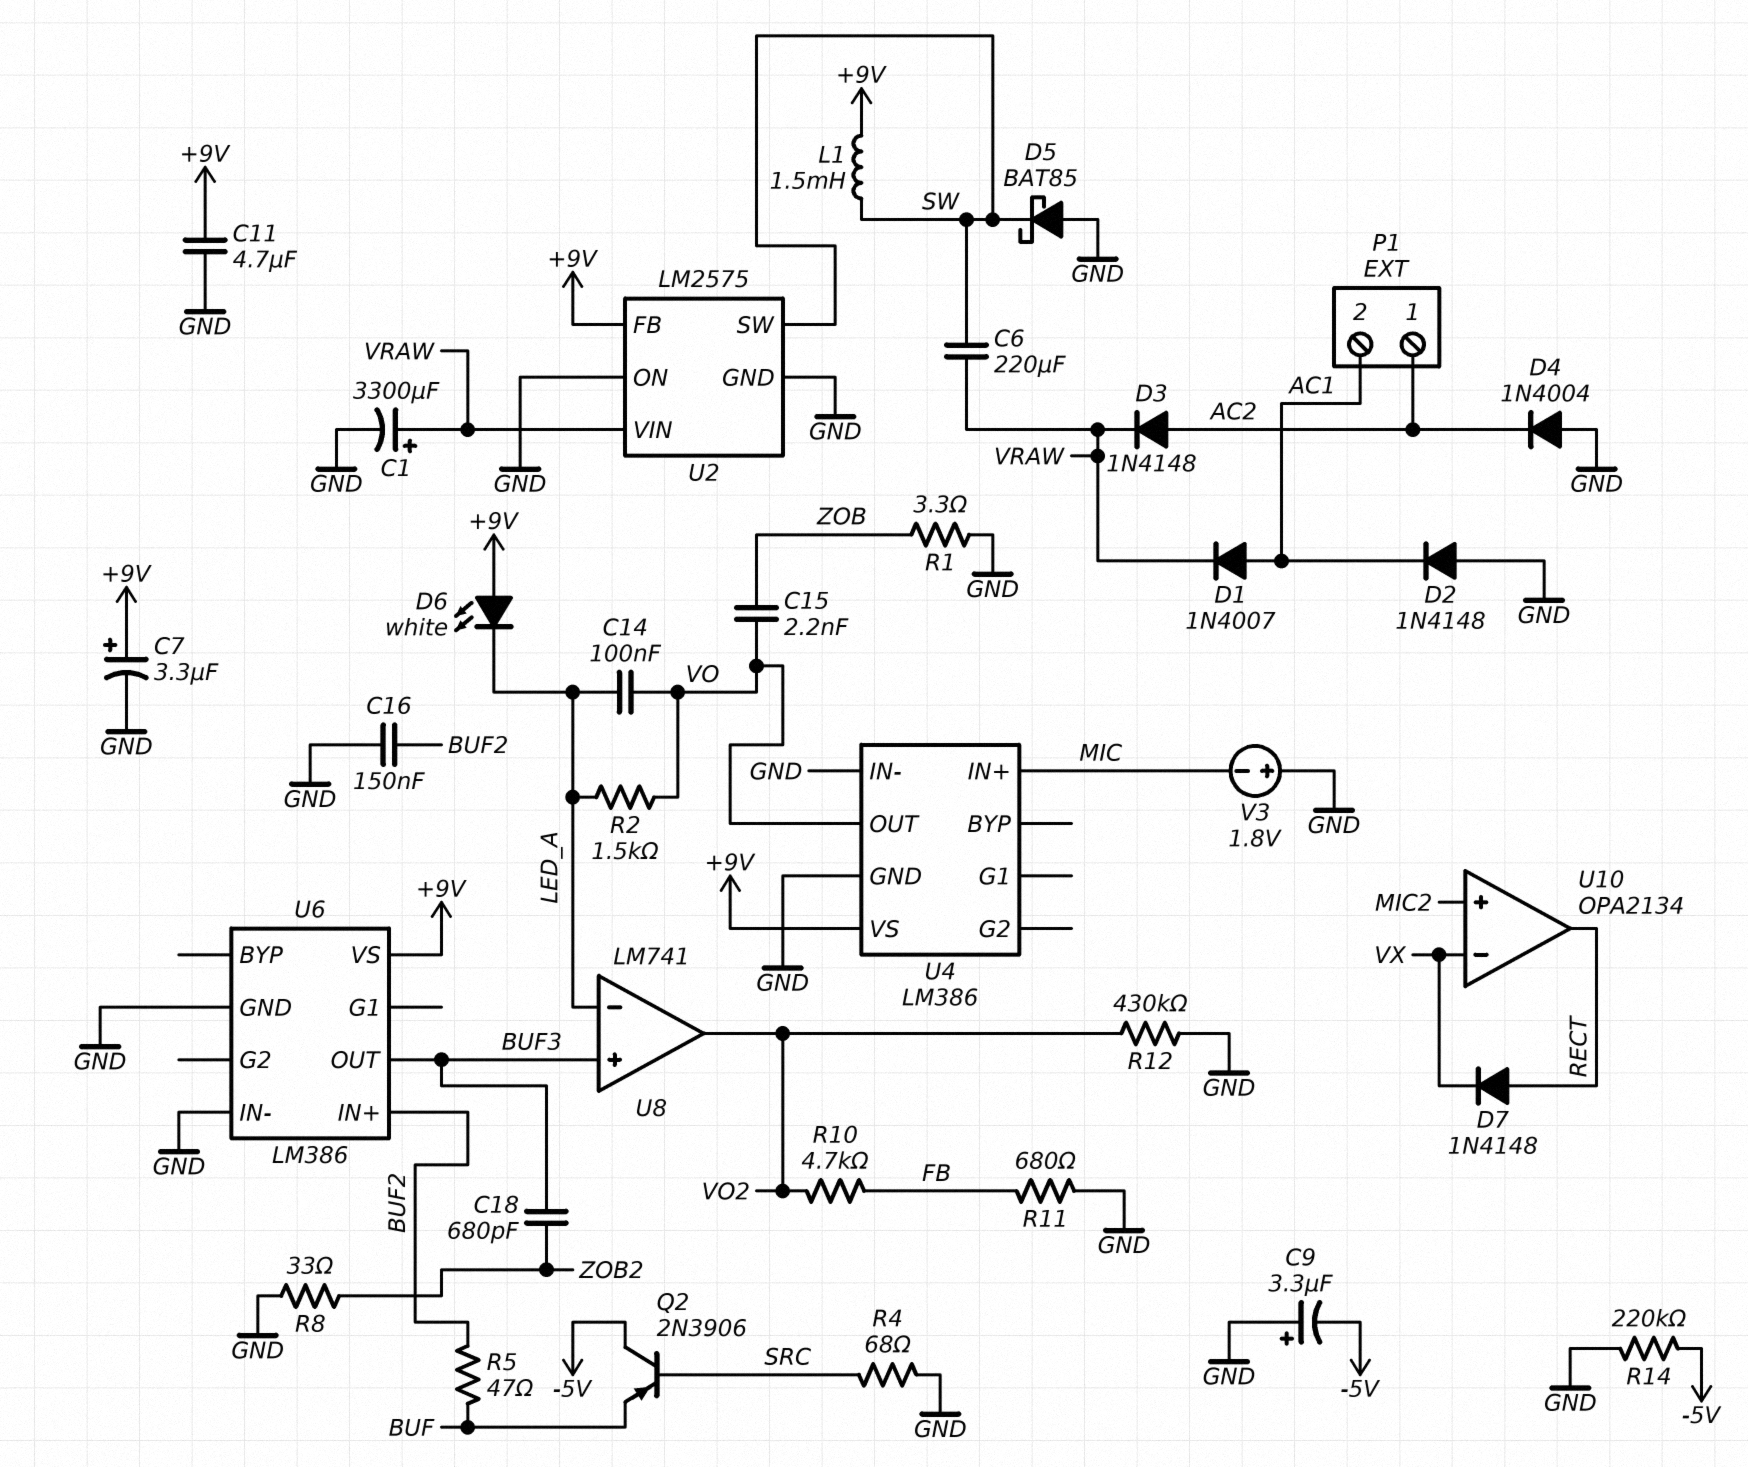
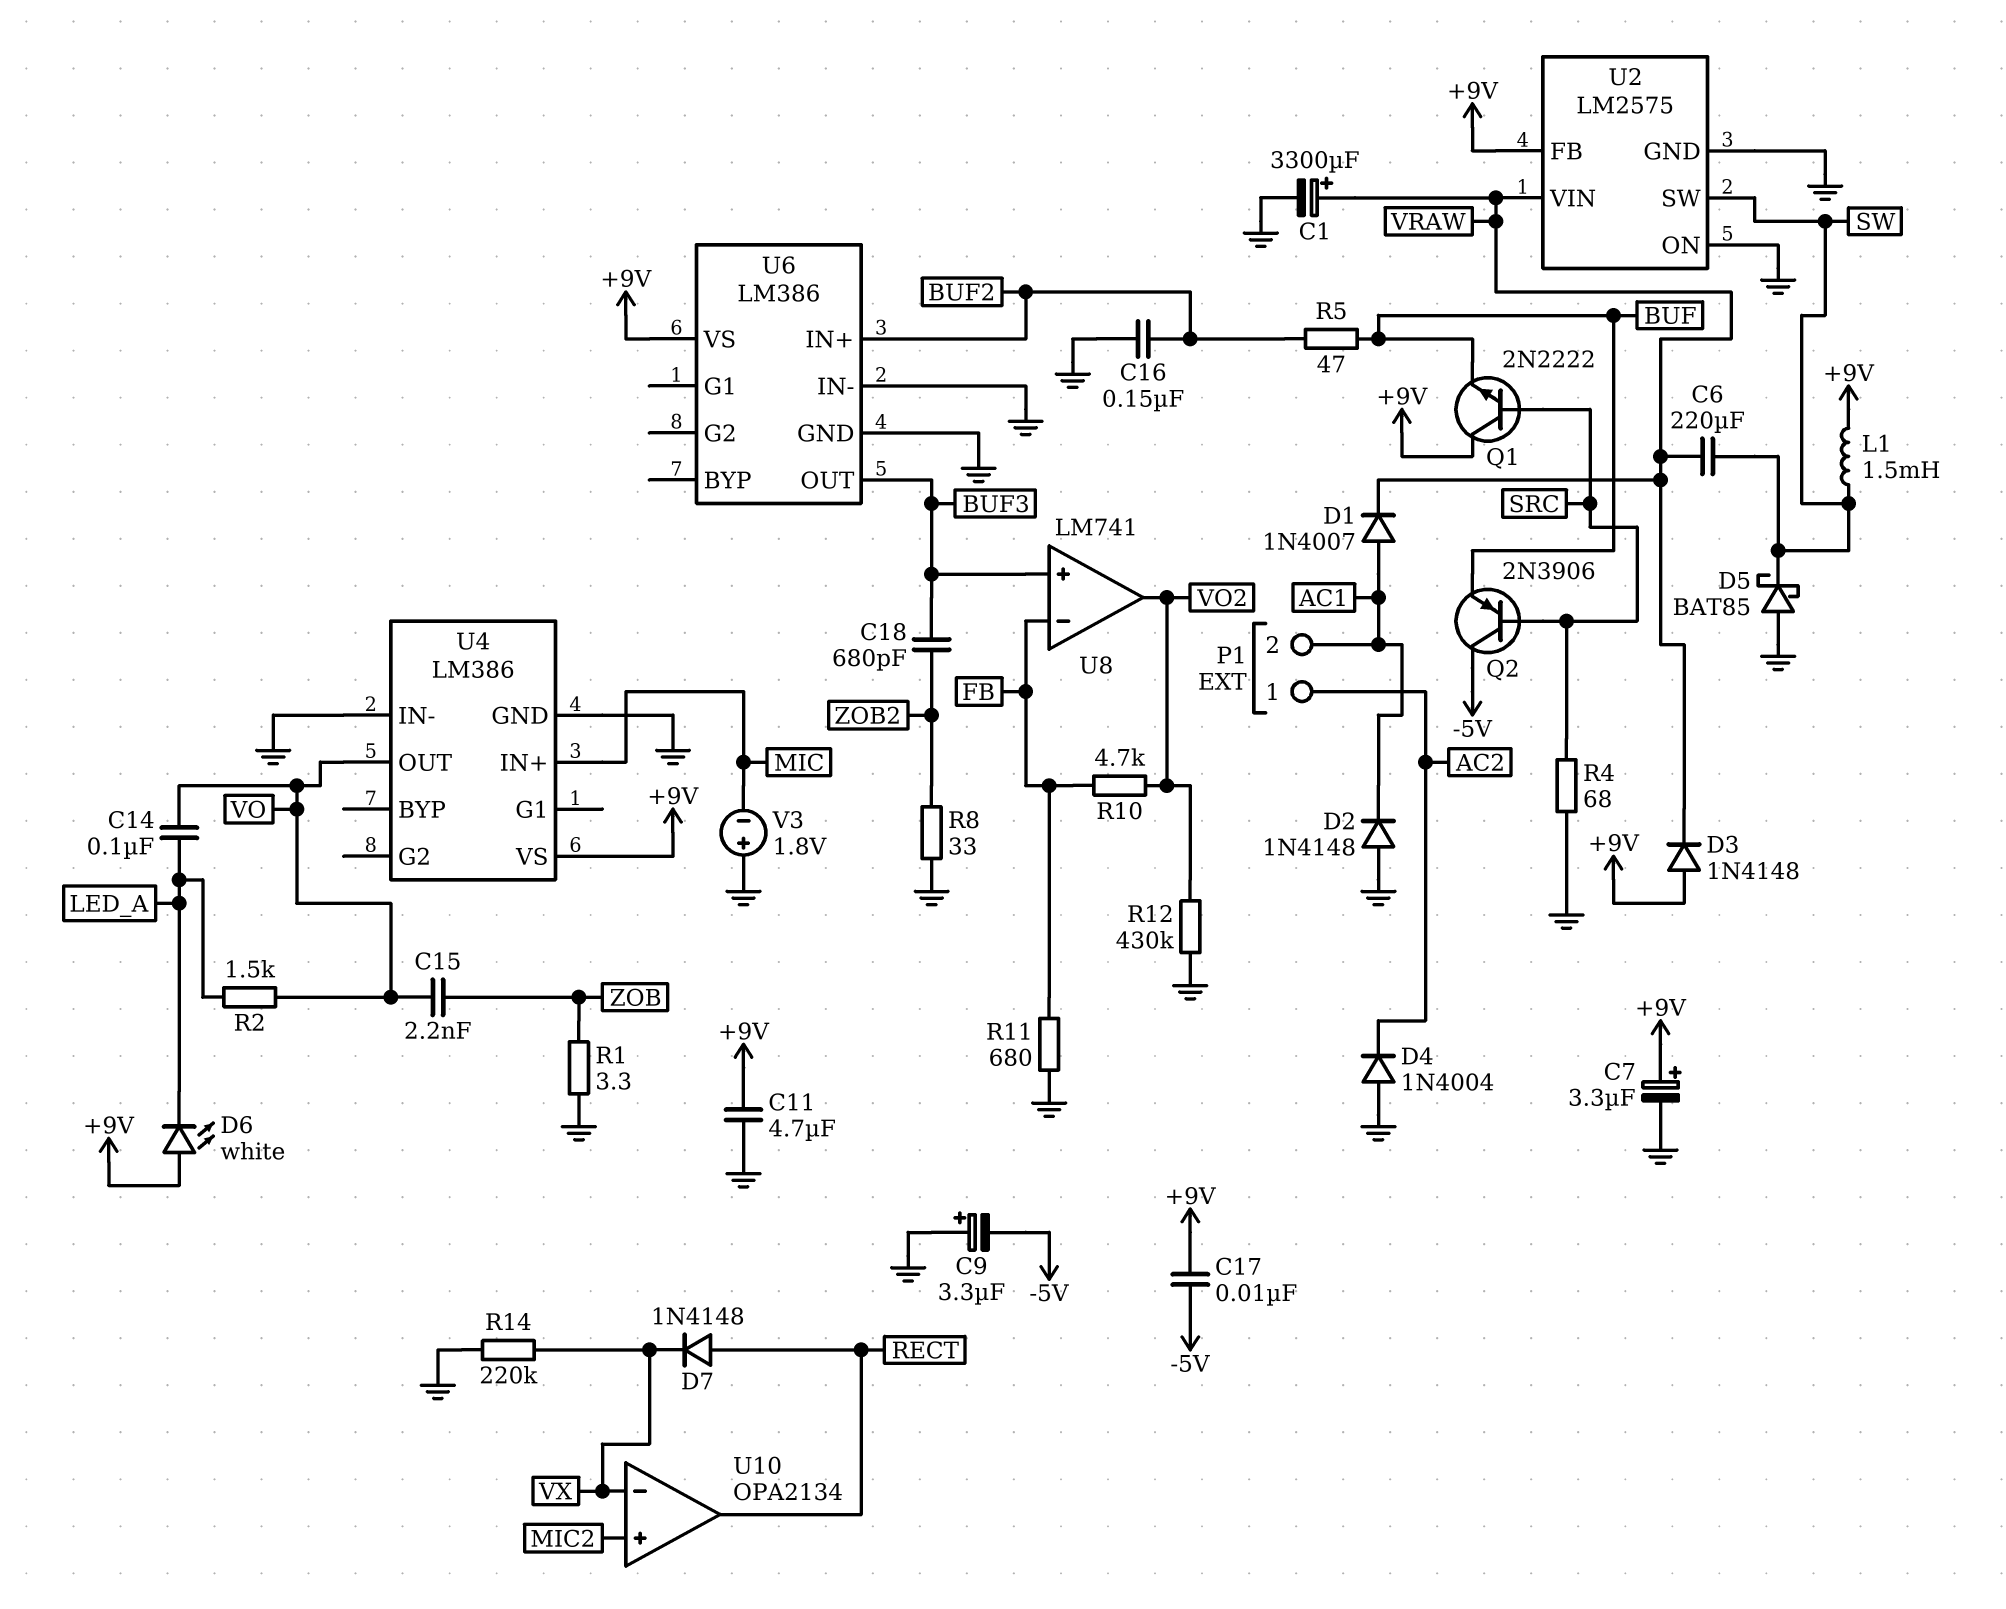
C17: none -> 10nF (+9V, -5V)
D3: diode 1N4148 (A AC2, K VRAW) -> diode 1N4148 (A +9V, K VRAW)
Q1: none -> NPN 2N2222 (B SRC, C +9V, E BUF)
R14: 220k (-5V, GND) -> 220k (GND, VX)
U8 pin in-: LED_A -> FB

